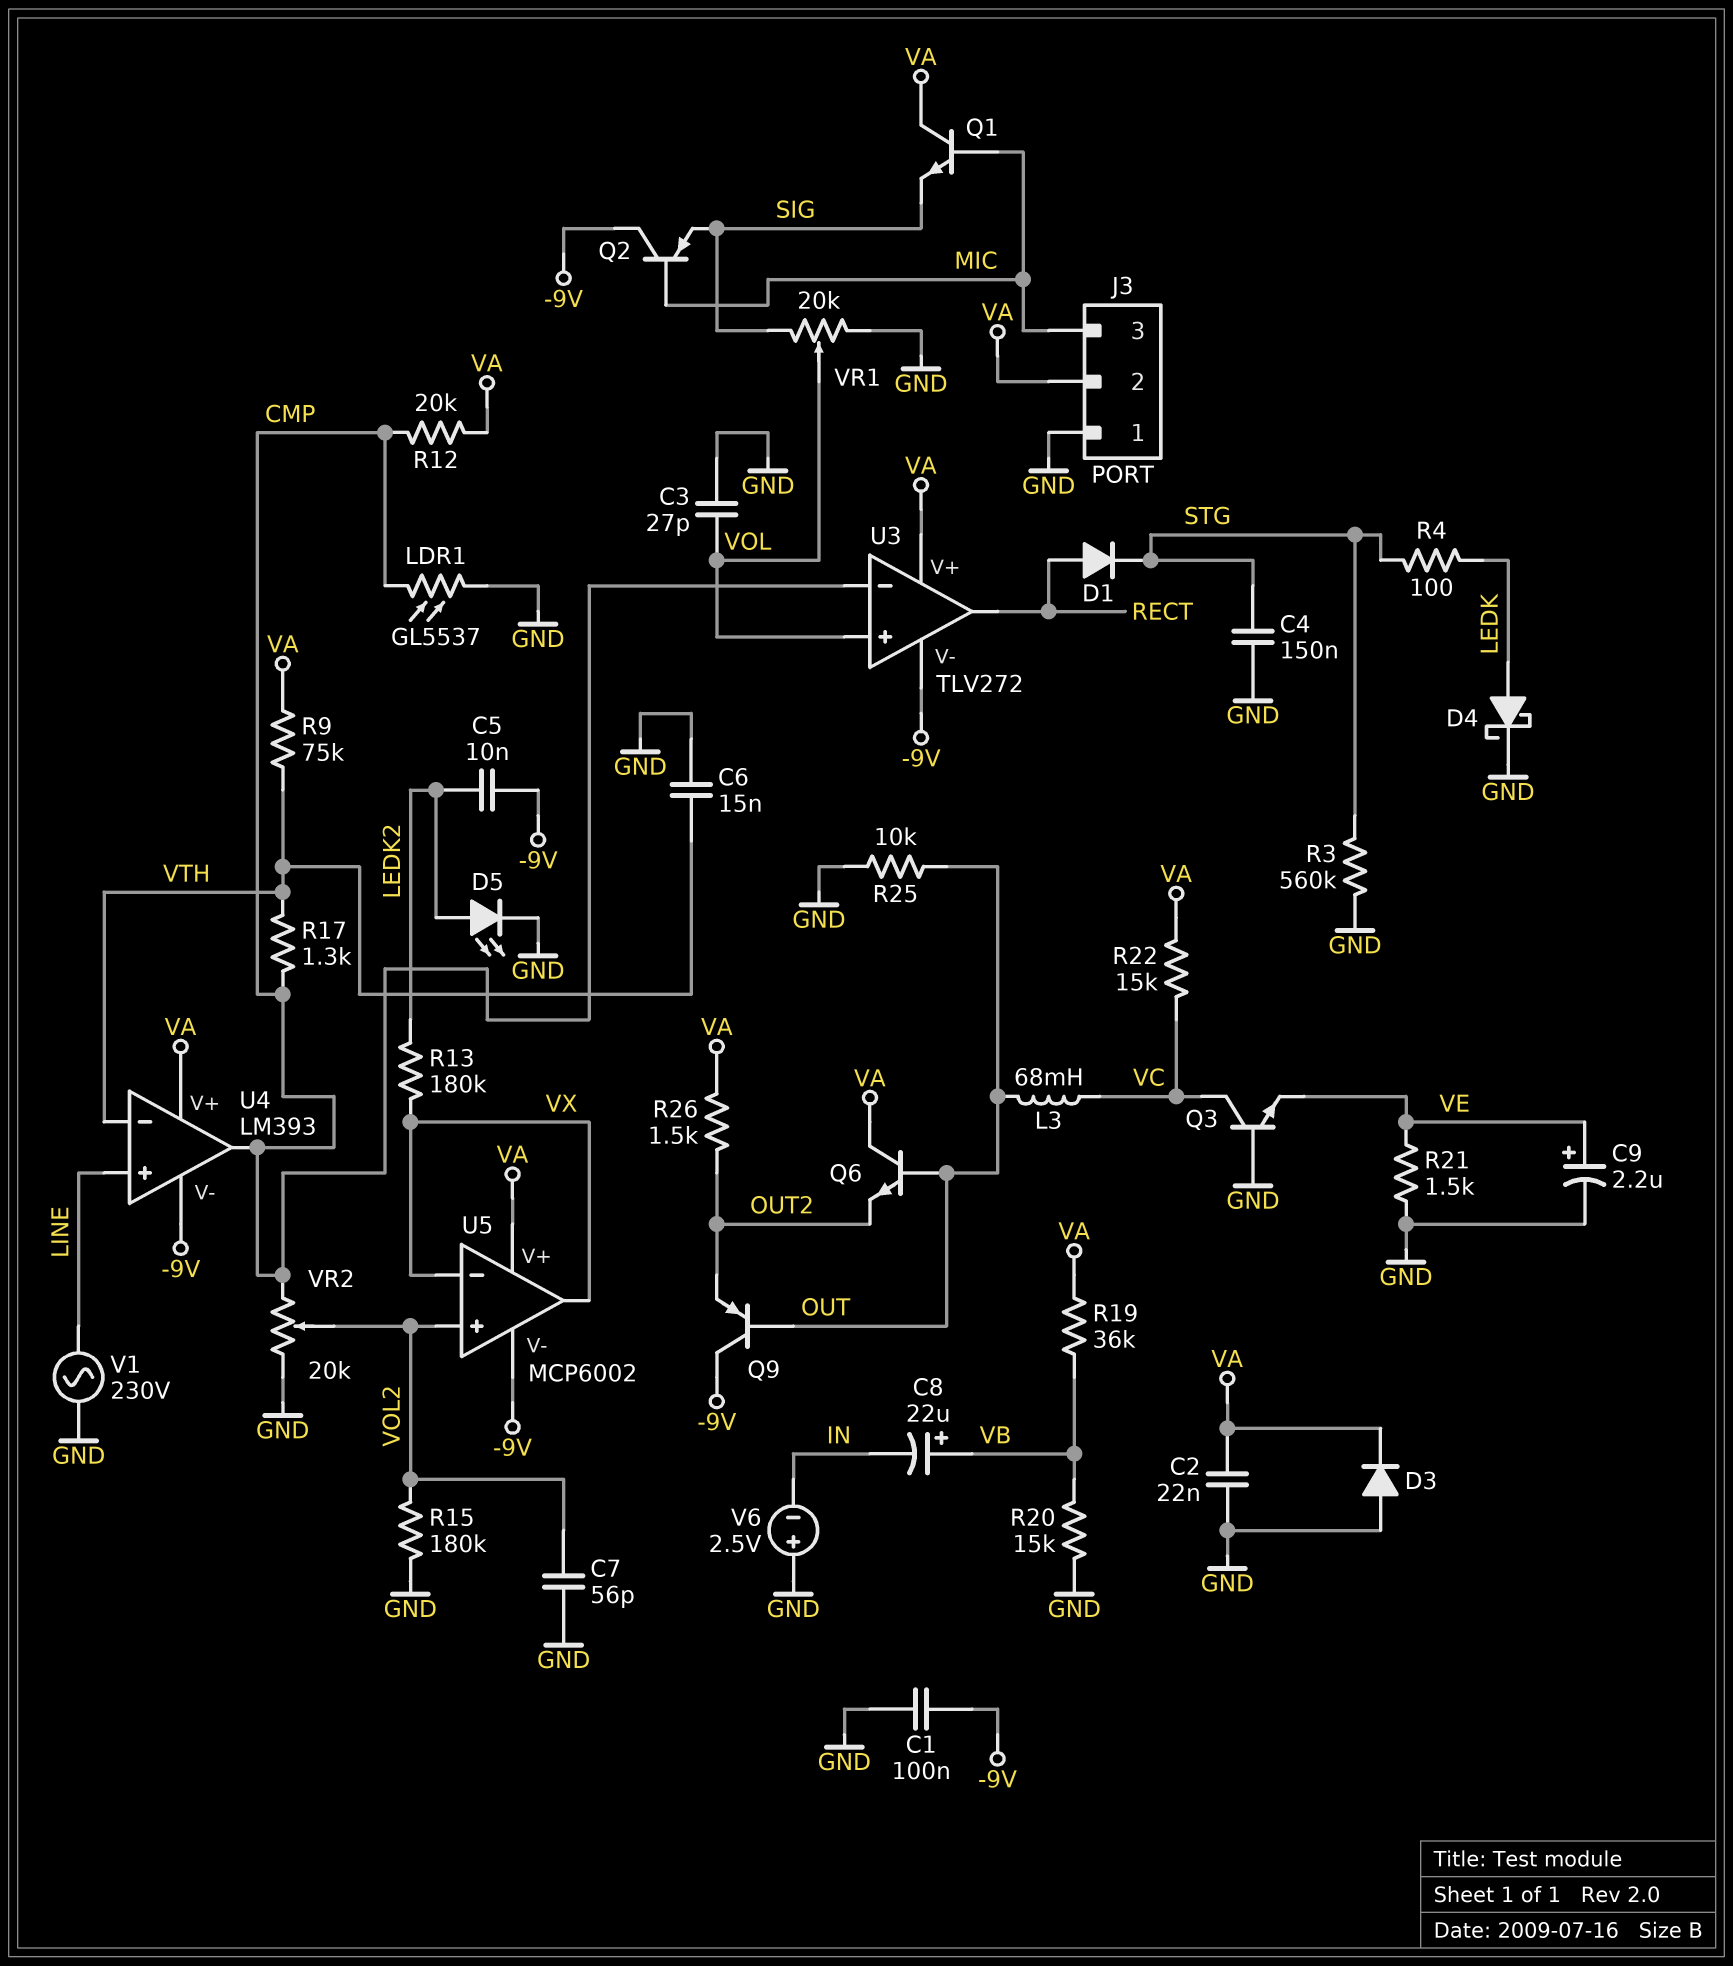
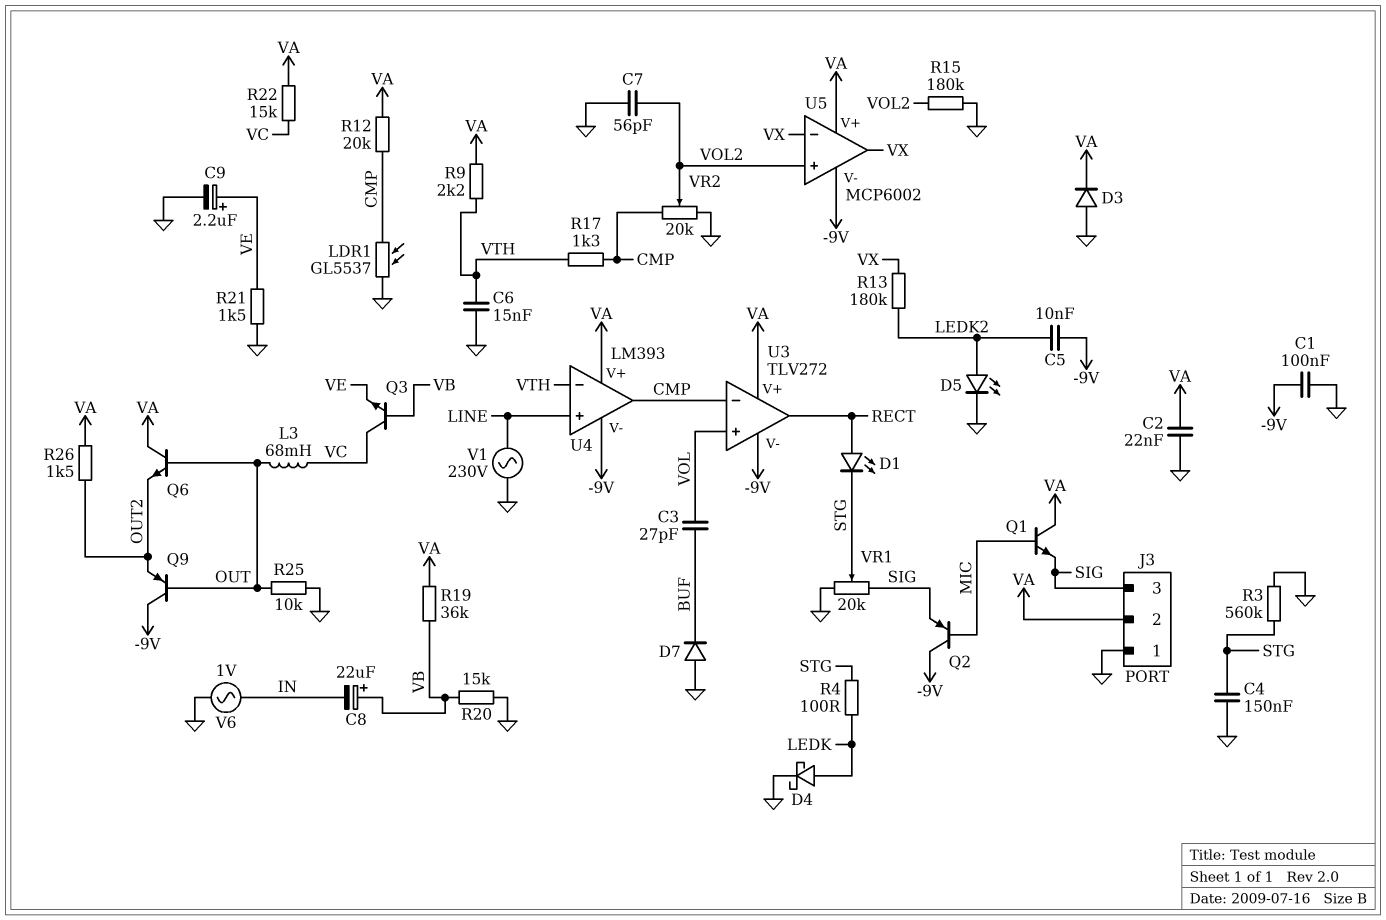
C3: 27pF (GND, VOL) -> 27pF (BUF, VOL)
D1: diode (A RECT, K STG) -> LED (A RECT, K STG)
D7: none -> diode (A GND, K BUF)
J3 pin 3: MIC -> SIG
Q3: NPN (B GND, C VC, E VE) -> NPN (B VB, C VC, E VE)
R9: 75k (VA, VTH) -> 2.2k (VA, VTH)
V6: 2.5V (plus GND, minus IN) -> AC 1V (GND, IN)
VR1: 20k (GND, SIG, wiper VOL) -> 20k (GND, SIG, wiper STG)

